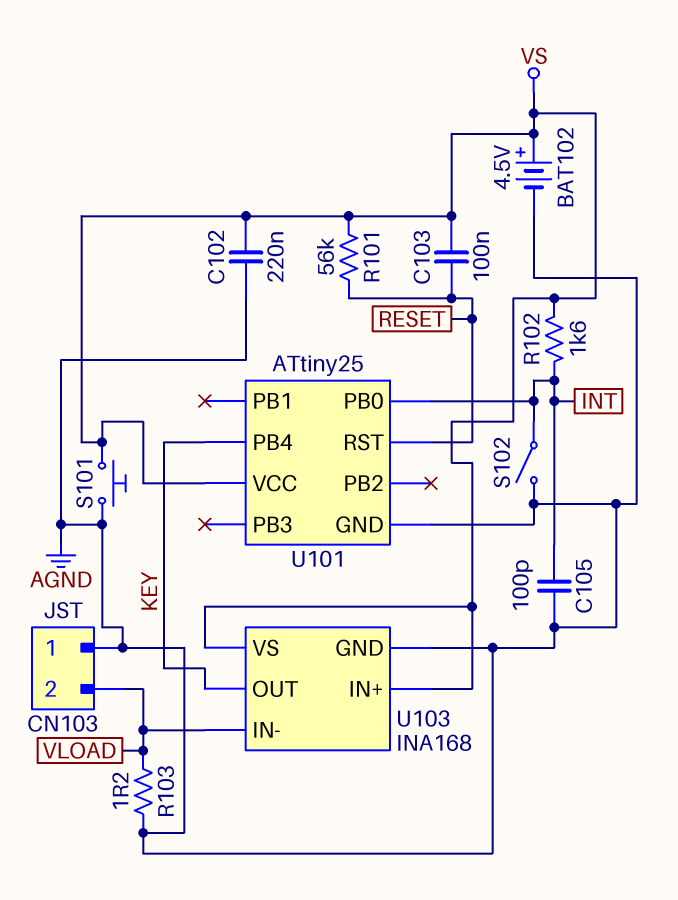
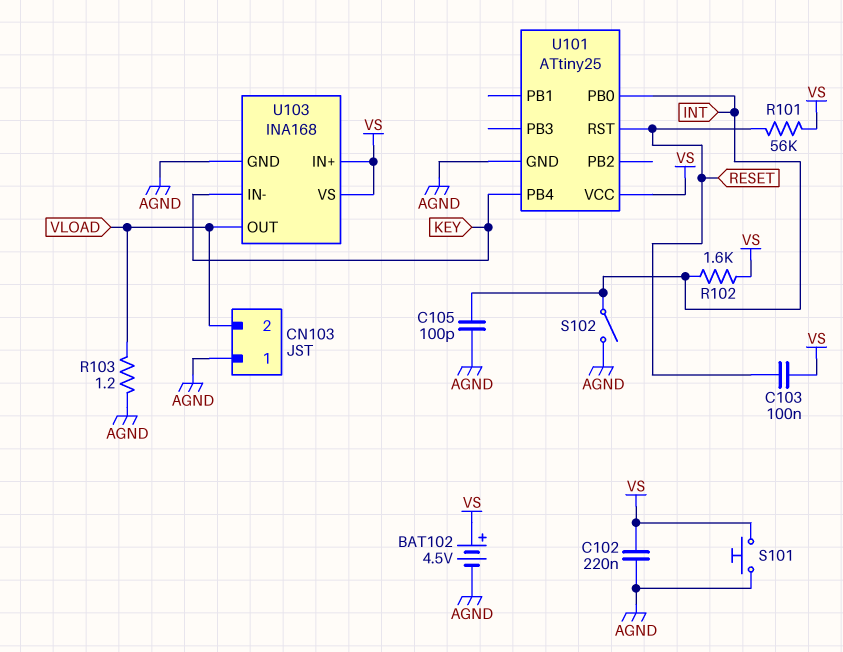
U103 pin IN-: VLOAD -> KEY
U103 pin OUT: KEY -> VLOAD

